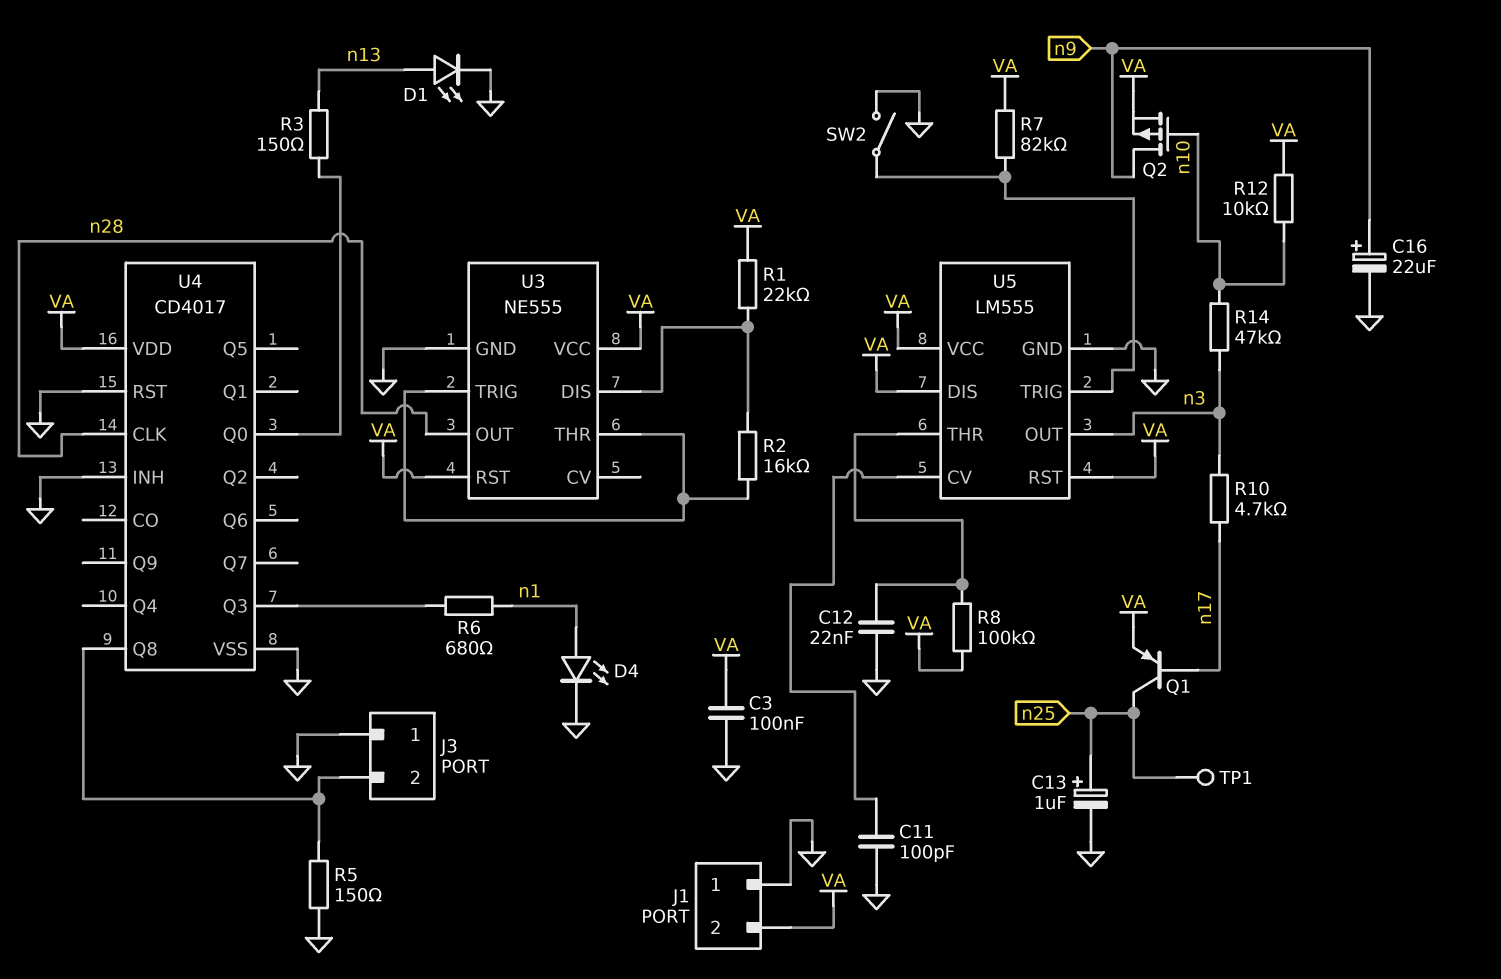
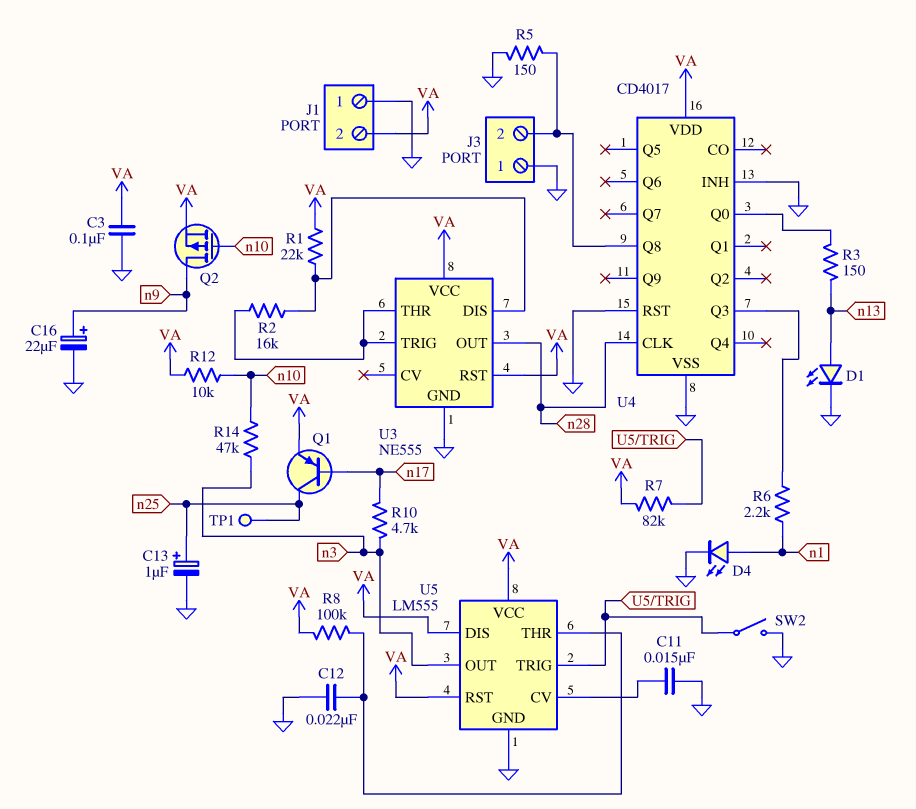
C11: 100pF (GND, U5/CV) -> 15nF (GND, U5/CV)
R6: 680 (U4/Q3, n1) -> 2.2k (U4/Q3, n1)

